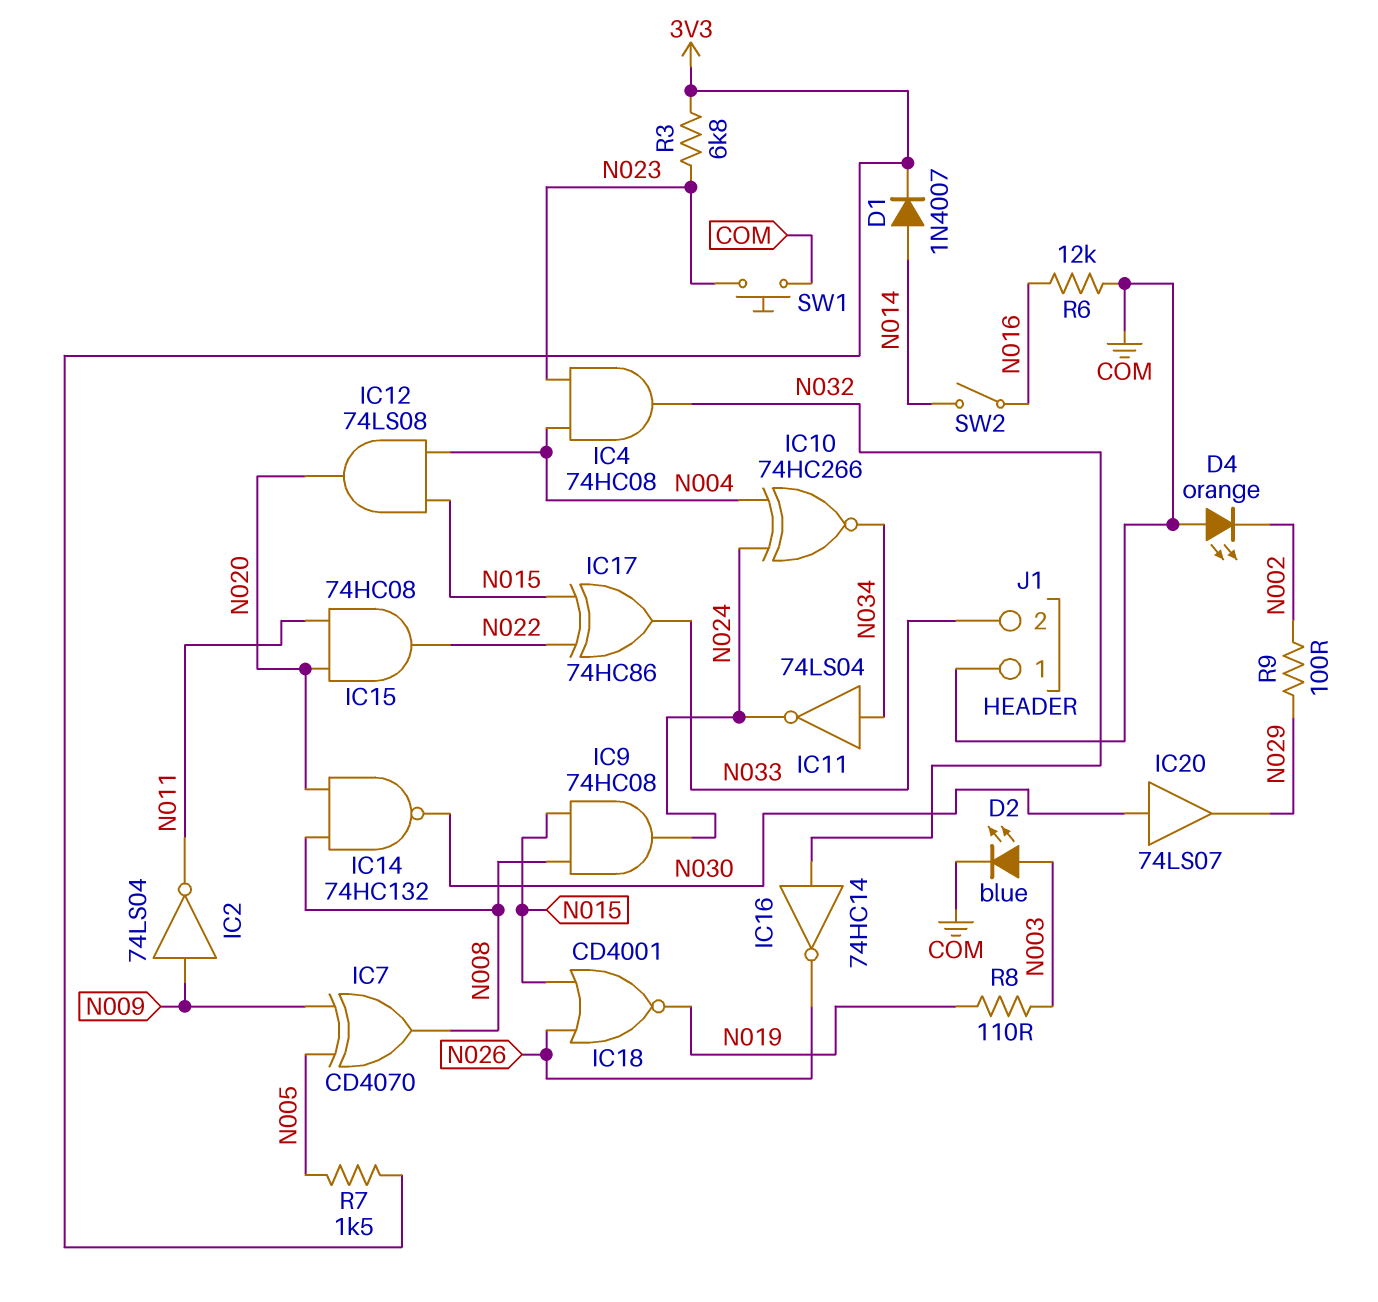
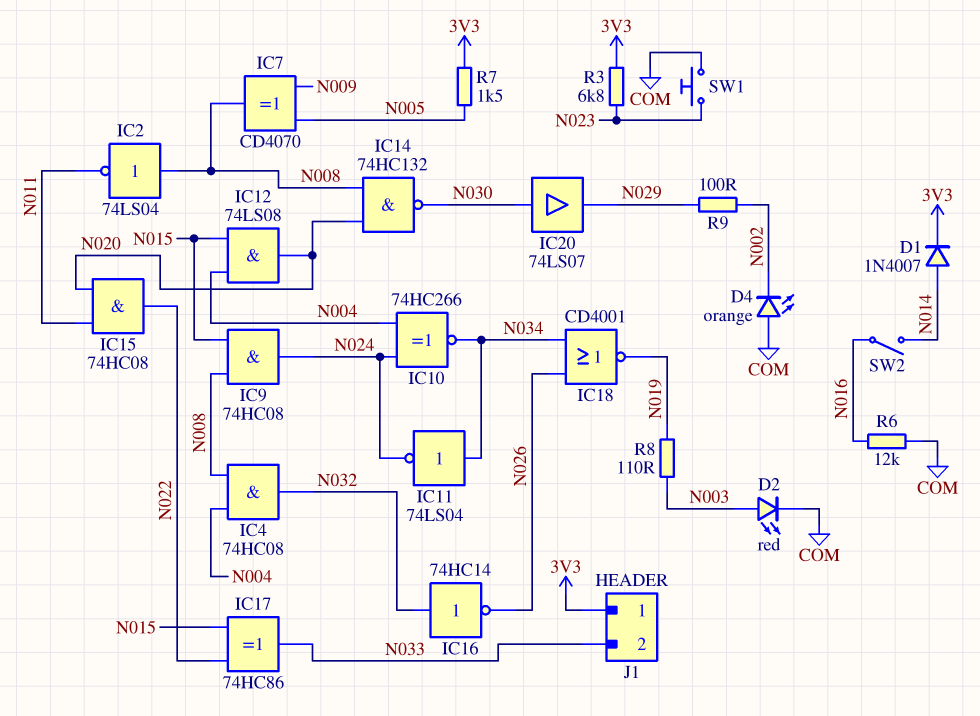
D2: LED blue (A N003, K COM) -> LED red (A N003, K COM)
IC2: NOT 74LS04 (in N009, out N011) -> NOT 74LS04 (in N008, out N011)
IC4: AND 74HC08 (in N004, in N023, out N032) -> AND 74HC08 (in N004, in N008, out N032)
IC18: NOR CD4001 (in N015, in N026, out N019) -> NOR CD4001 (in N026, in N034, out N019)
J1 pin 1: COM -> 3V3

